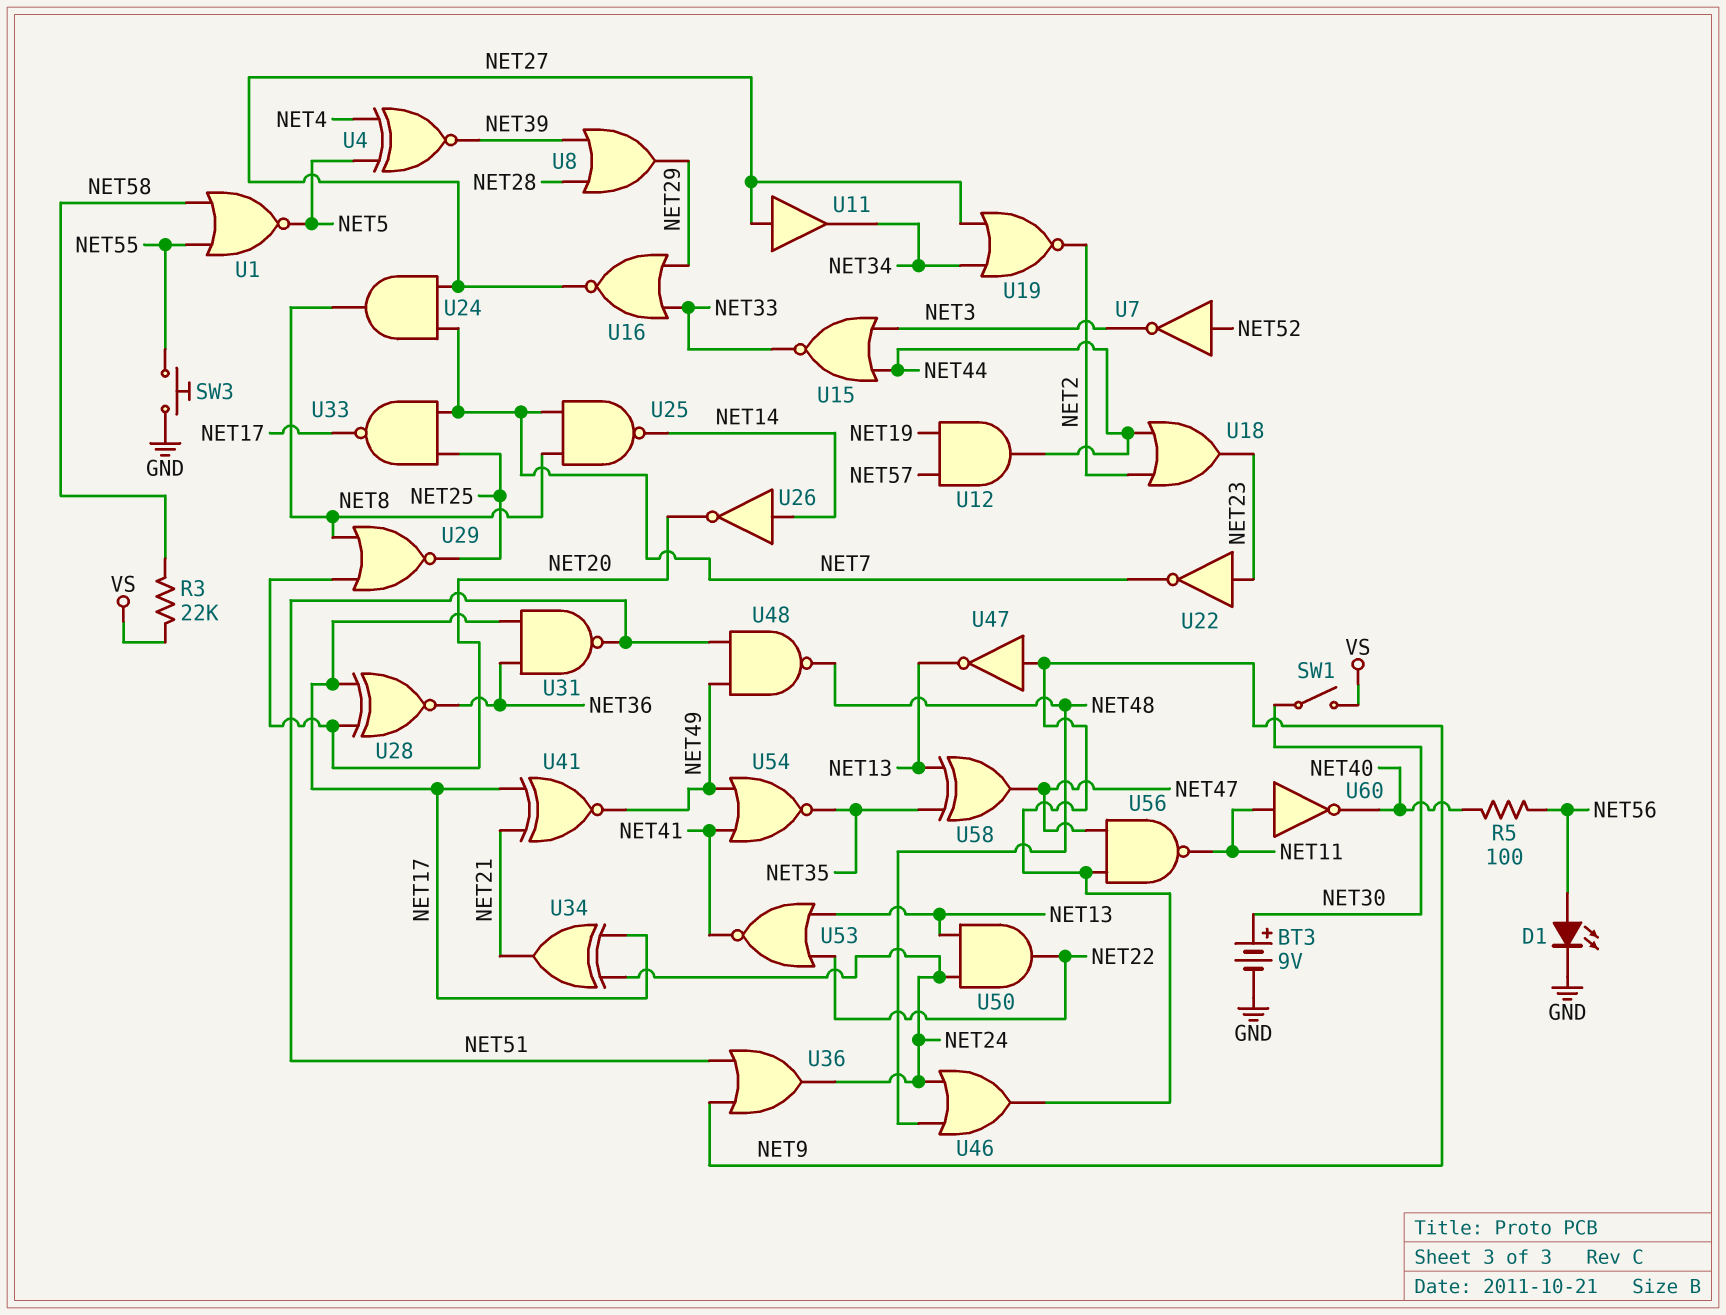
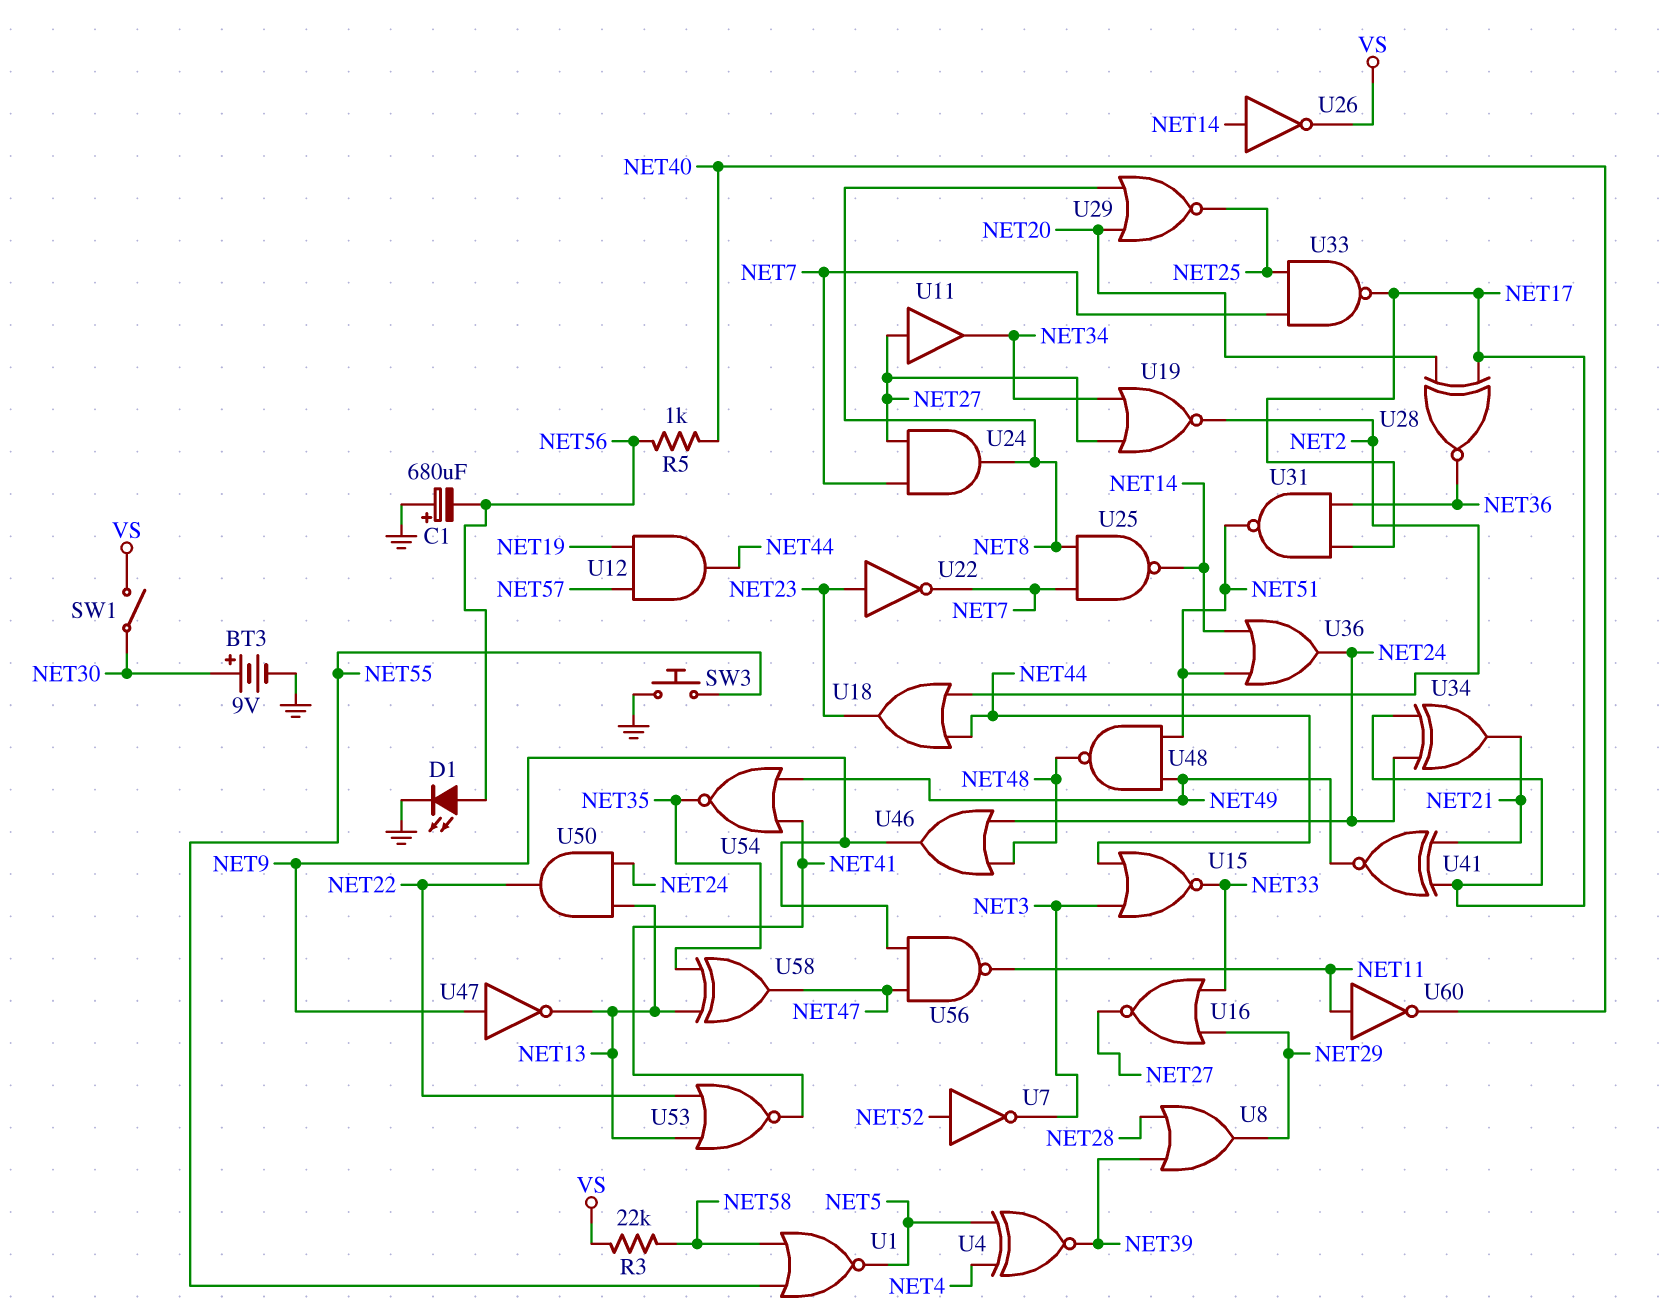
C1: none -> 680uF (plus GND, minus NET56)
R5: 100 (NET40, NET56) -> 1k (NET40, NET56)
U26: NOT (in NET14, out NET20) -> NOT (in NET14, out VS)
U36: OR (in NET9, in NET51, out NET24) -> OR (in NET14, in NET51, out NET24)

